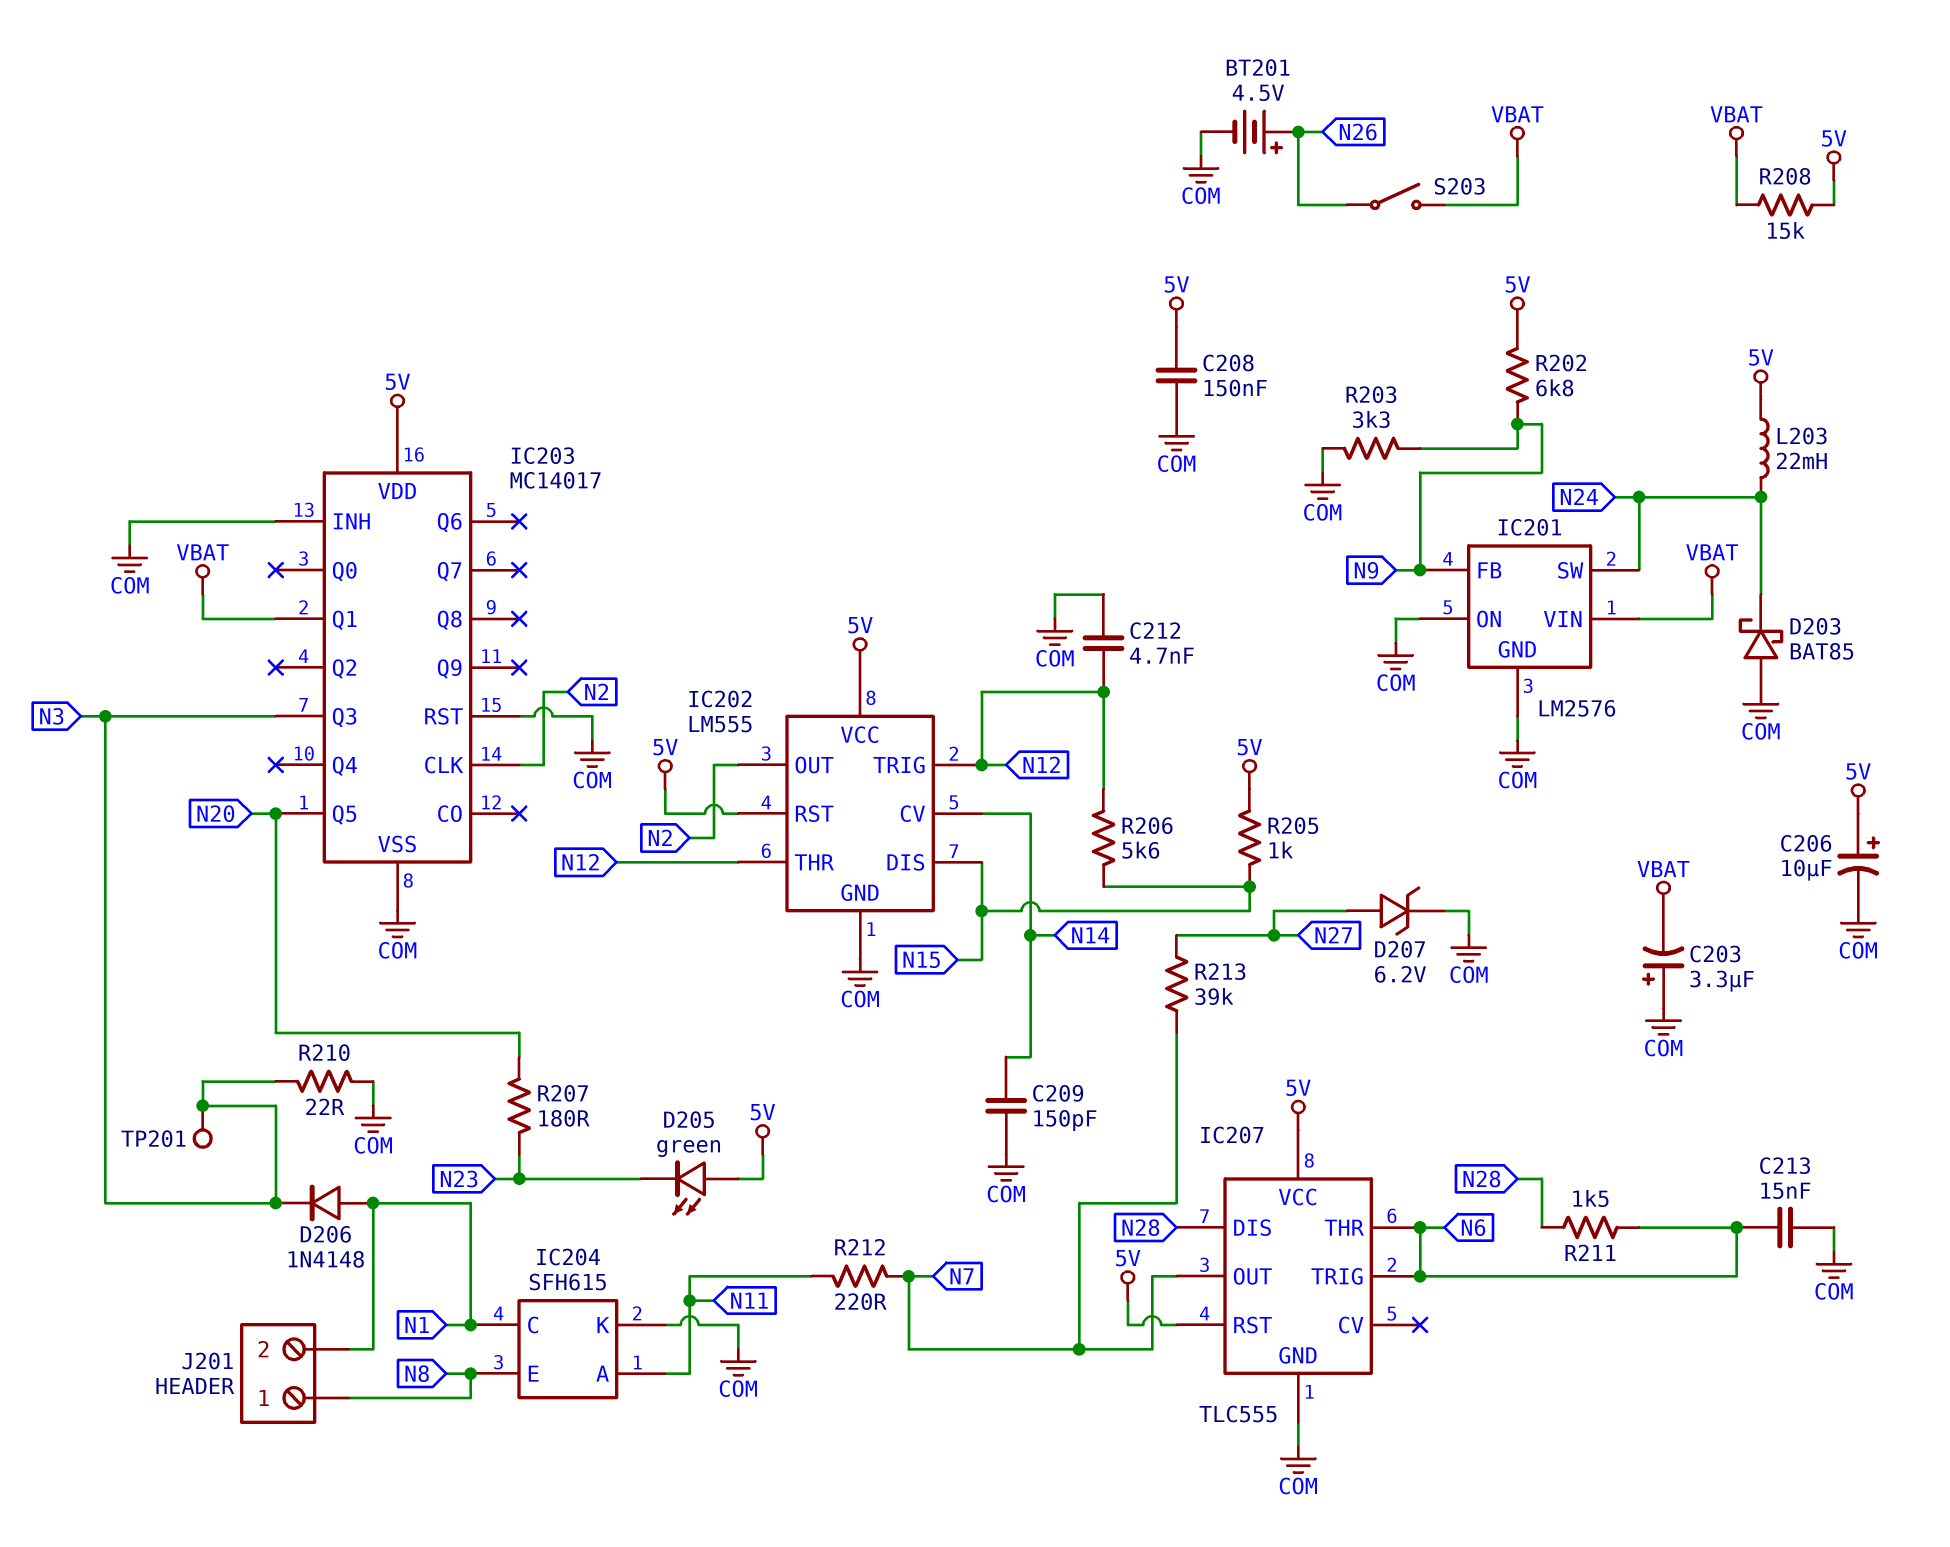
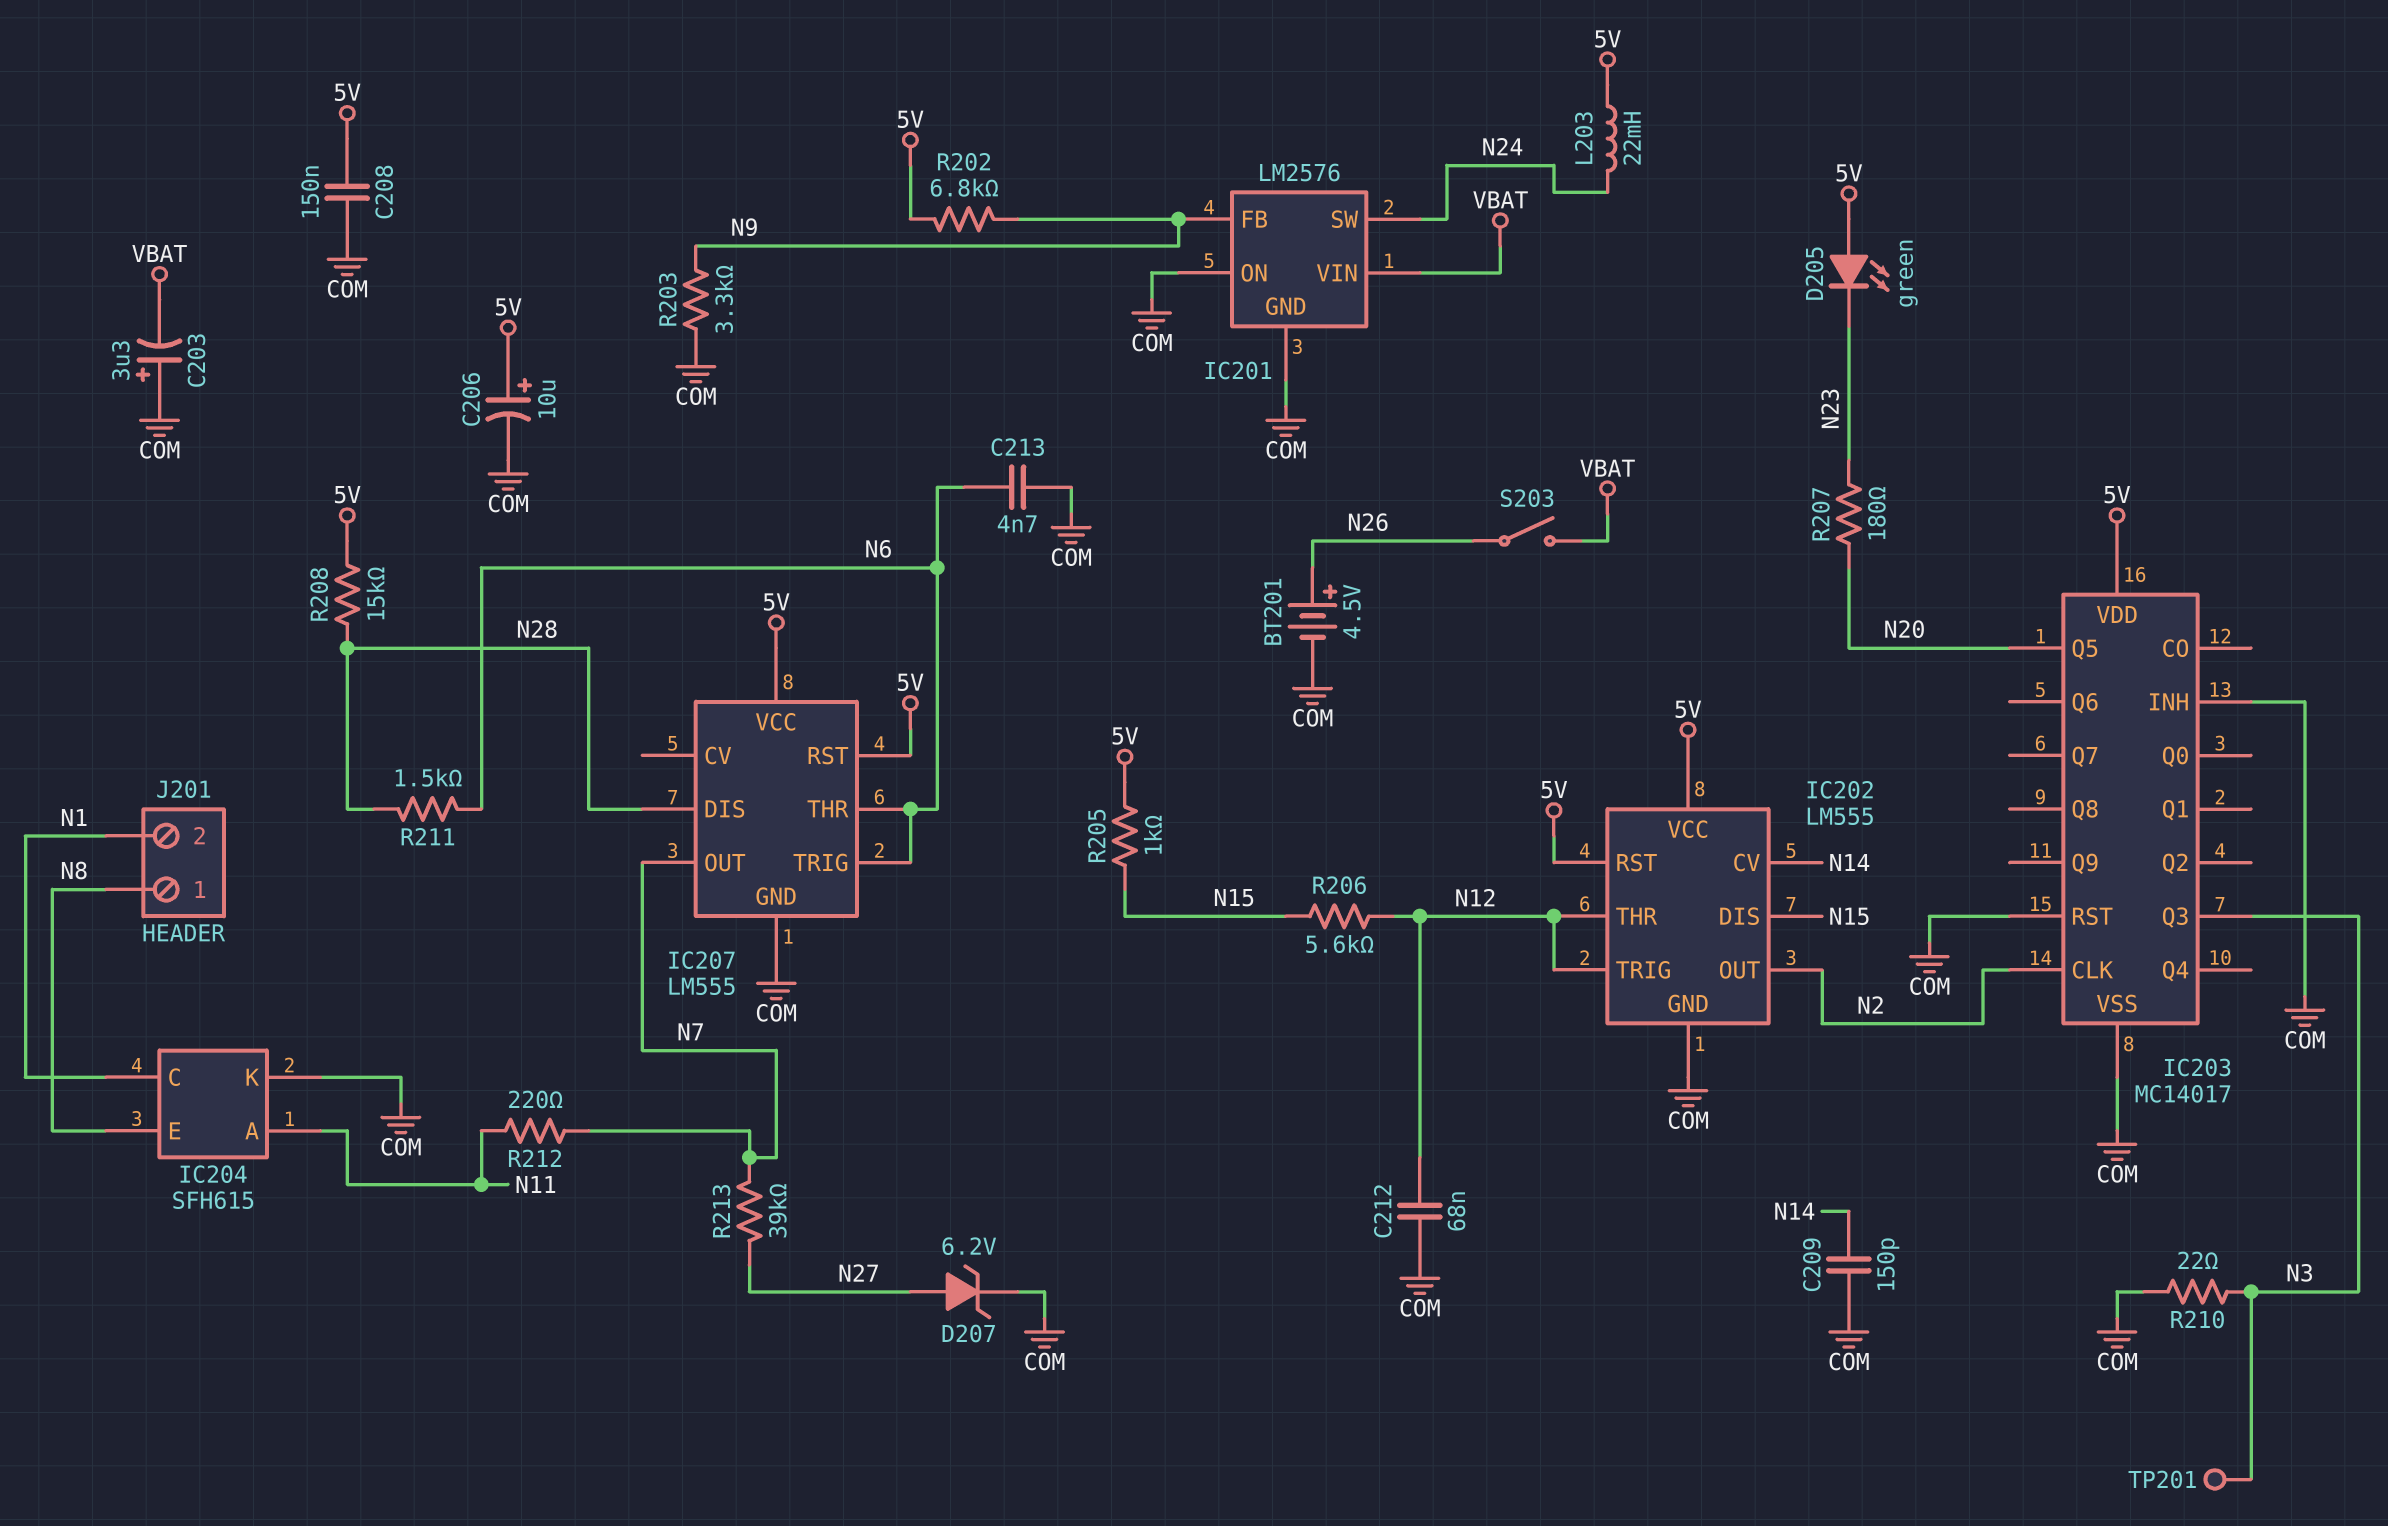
C212: 4.7nF (COM, N12) -> 68nF (COM, N12)
C213: 15nF (COM, N6) -> 4.7nF (COM, N6)
D203: schottky BAT85 (A COM, K N24) -> none
D206: diode 1N4148 (A N1, K N3) -> none
IC203 pin Q1: VBAT -> none
IC207: TLC555 -> LM555
R208: 15k (5V, VBAT) -> 15k (5V, N28)

